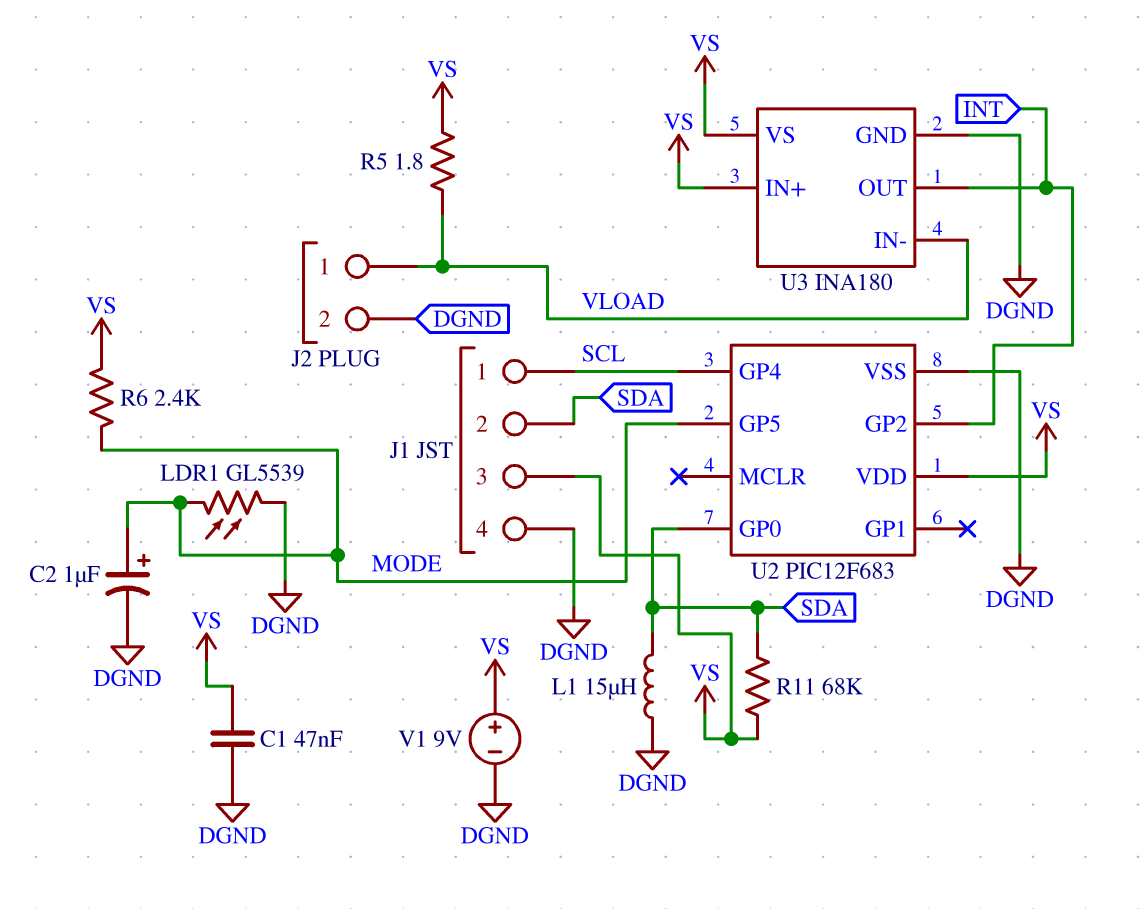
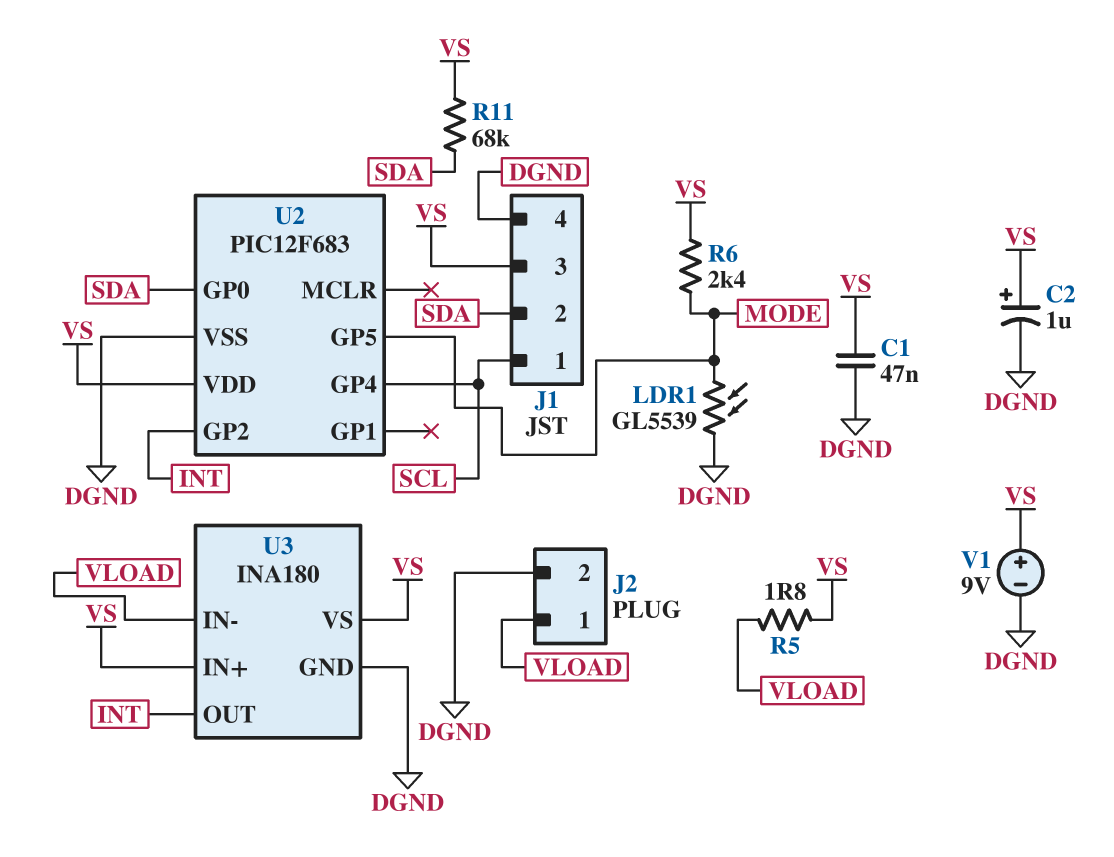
C2: 1uF (plus MODE, minus DGND) -> 1uF (plus VS, minus DGND)
L1: 15uH (DGND, SDA) -> none

